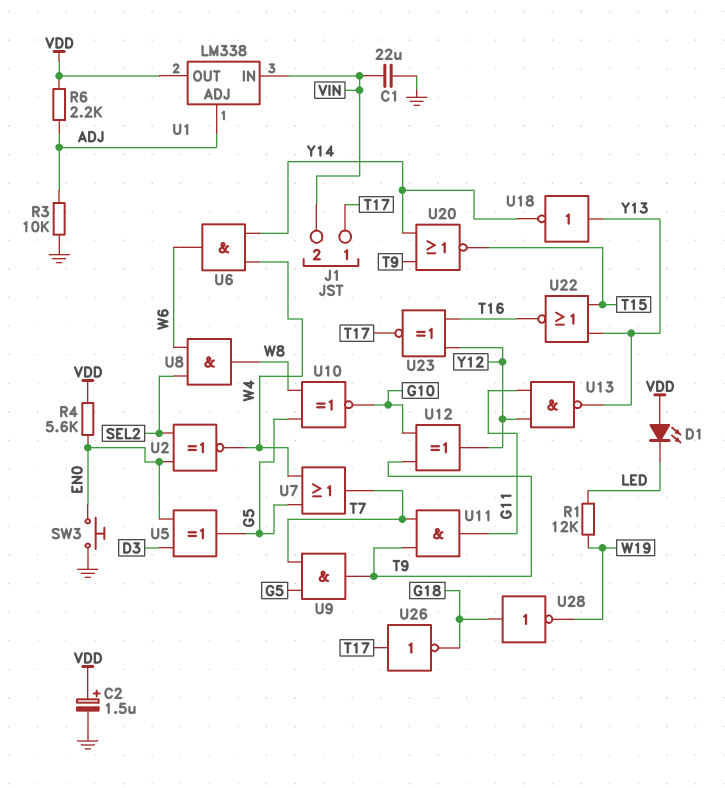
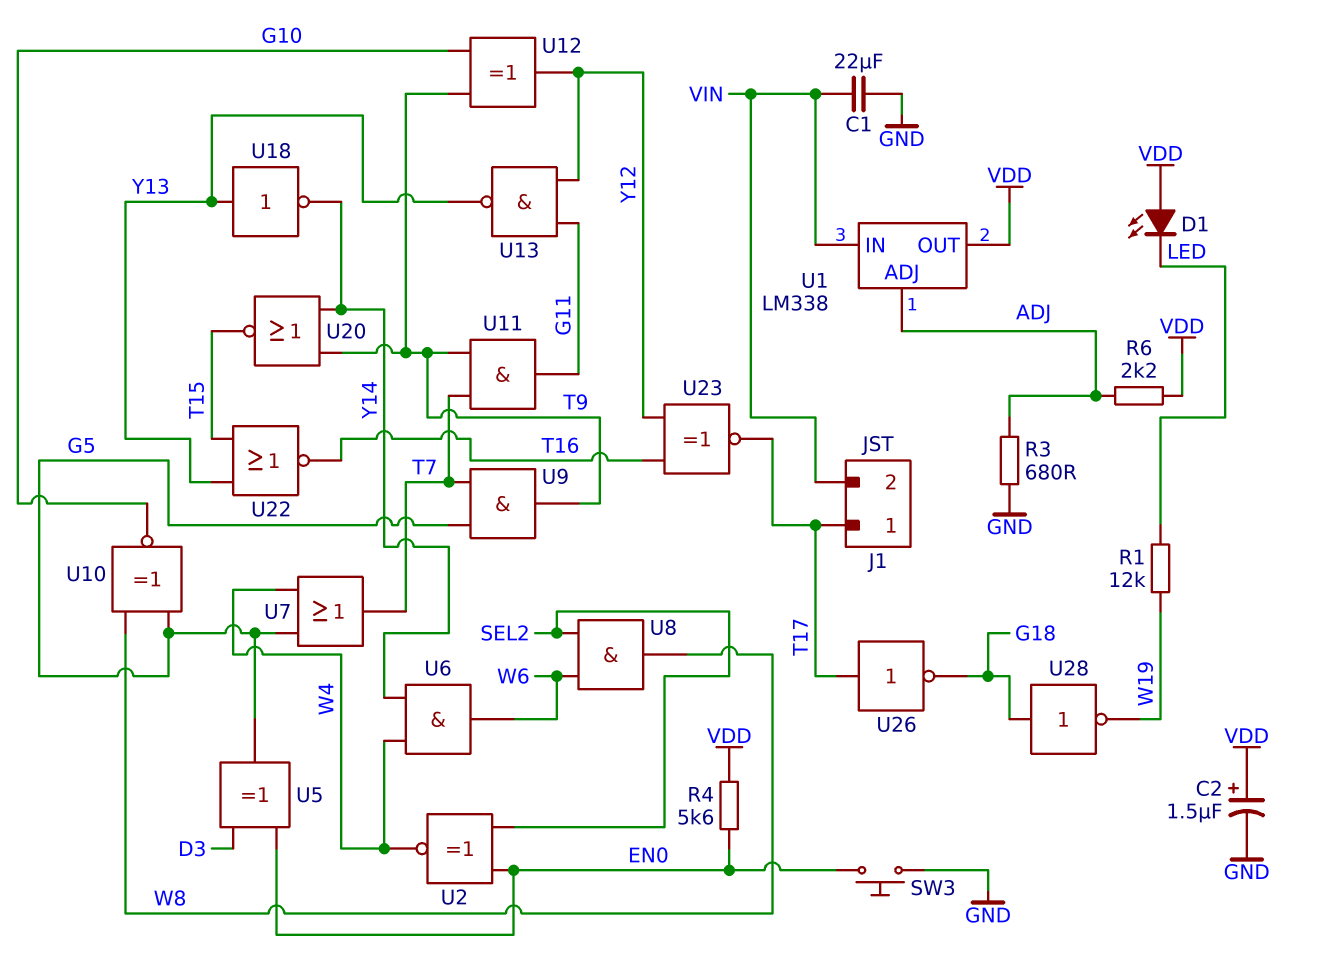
R3: 10k (ADJ, GND) -> 680 (ADJ, GND)

